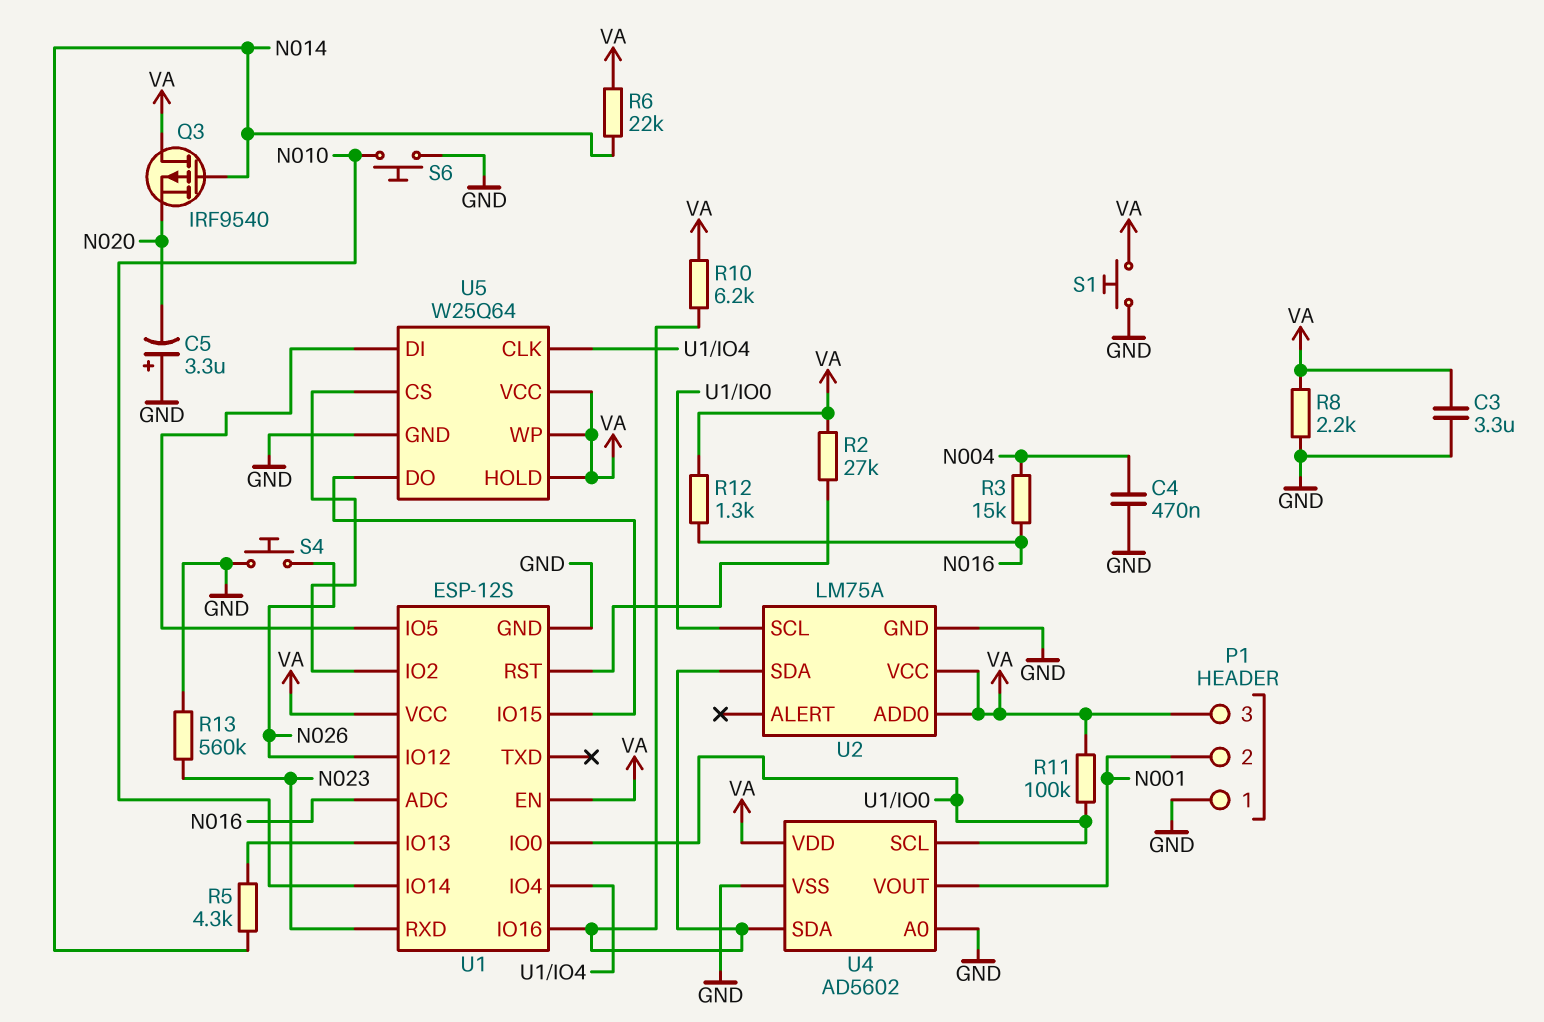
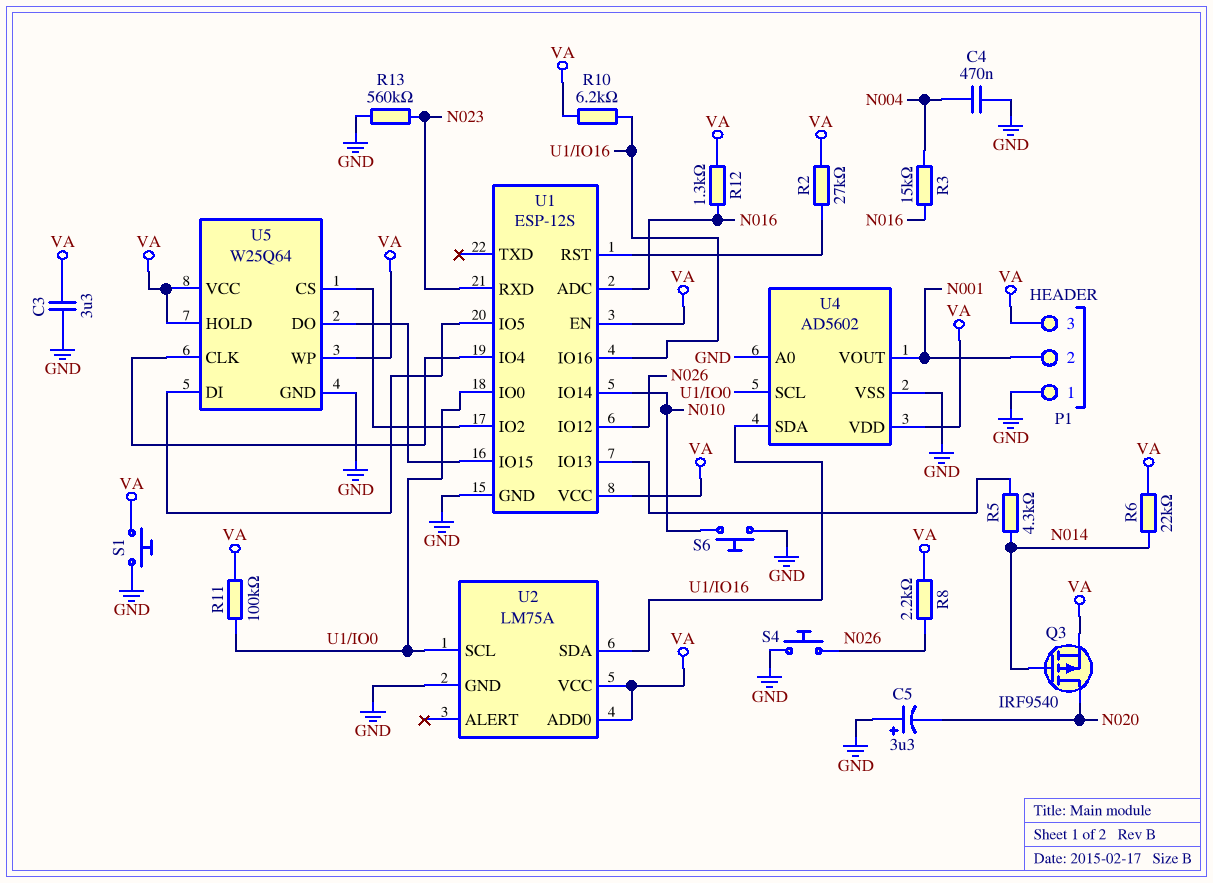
Q3: PMOS IRF9540 (G N014, D VA, S N020) -> PMOS IRF9540 (G N014, D N020, S VA)
R8: 2.2k (GND, VA) -> 2.2k (N026, VA)

